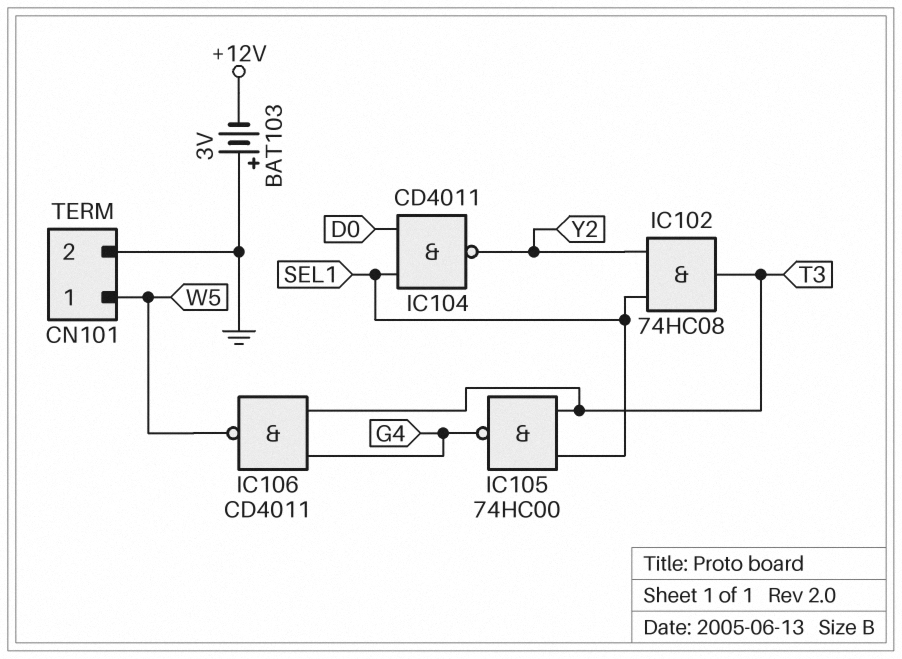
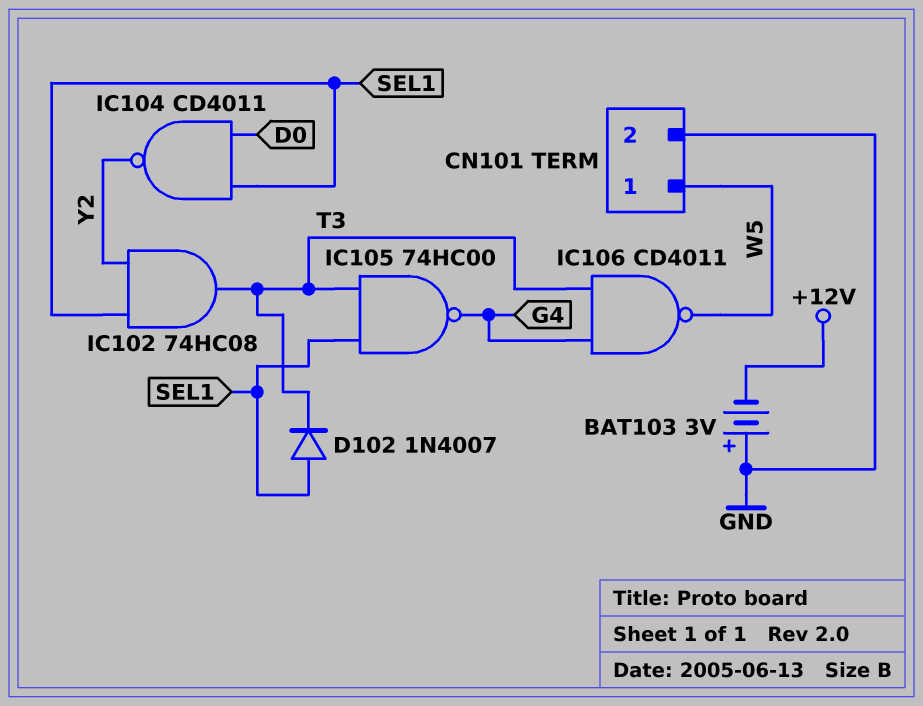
D102: none -> diode 1N4007 (A SEL1, K T3)

